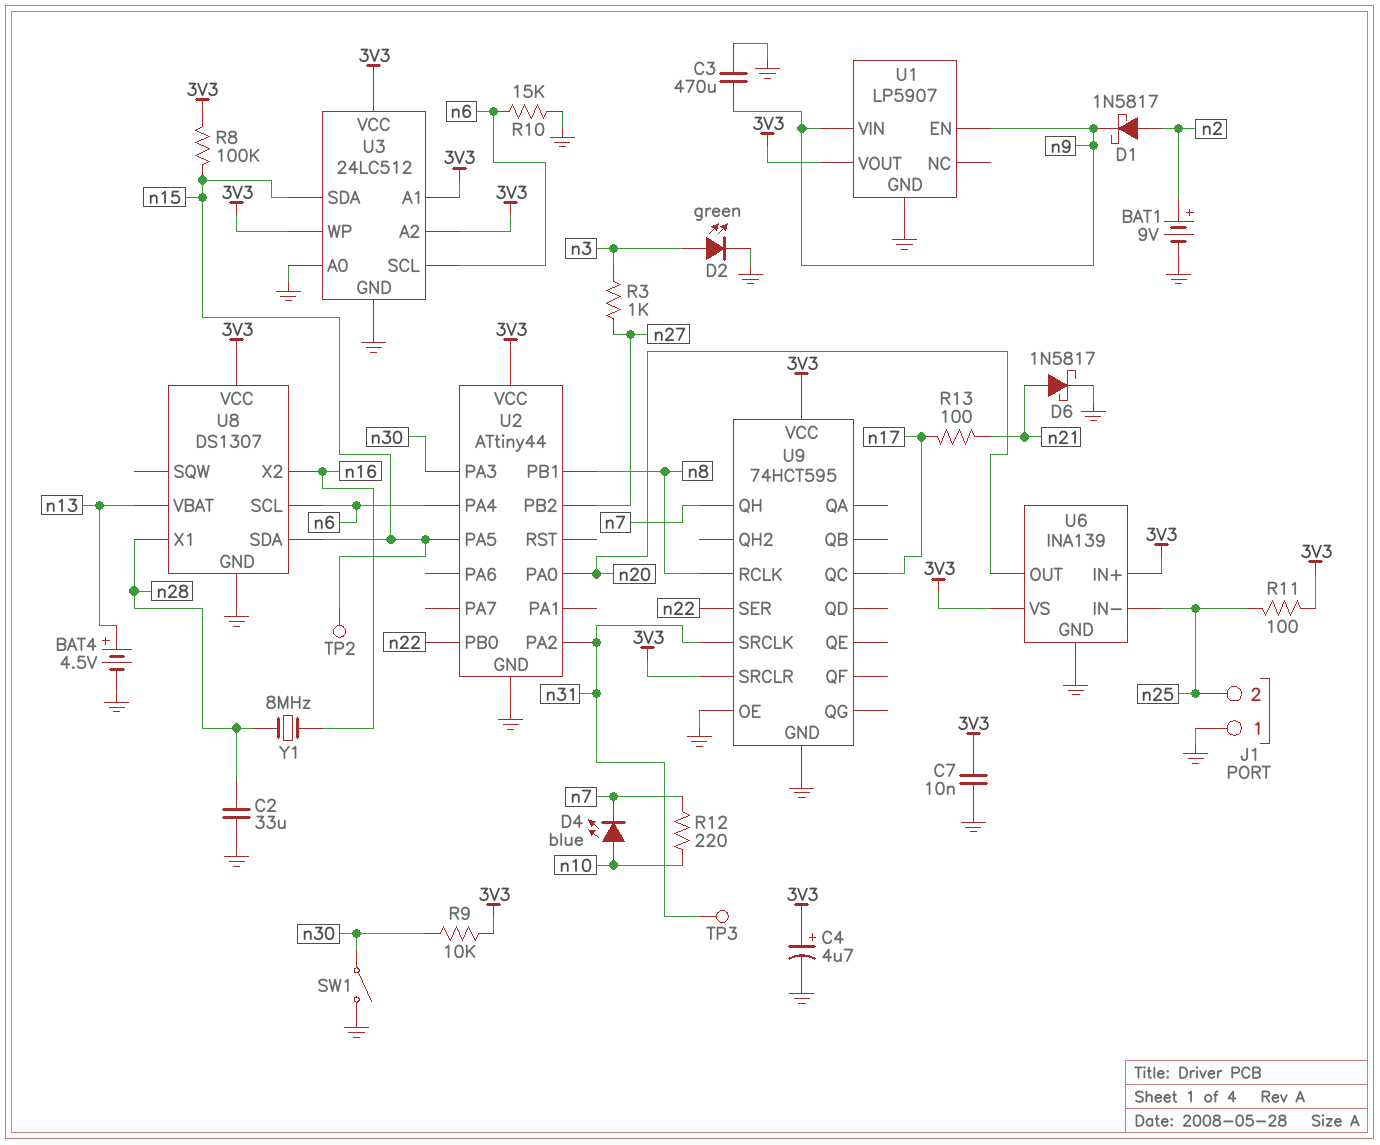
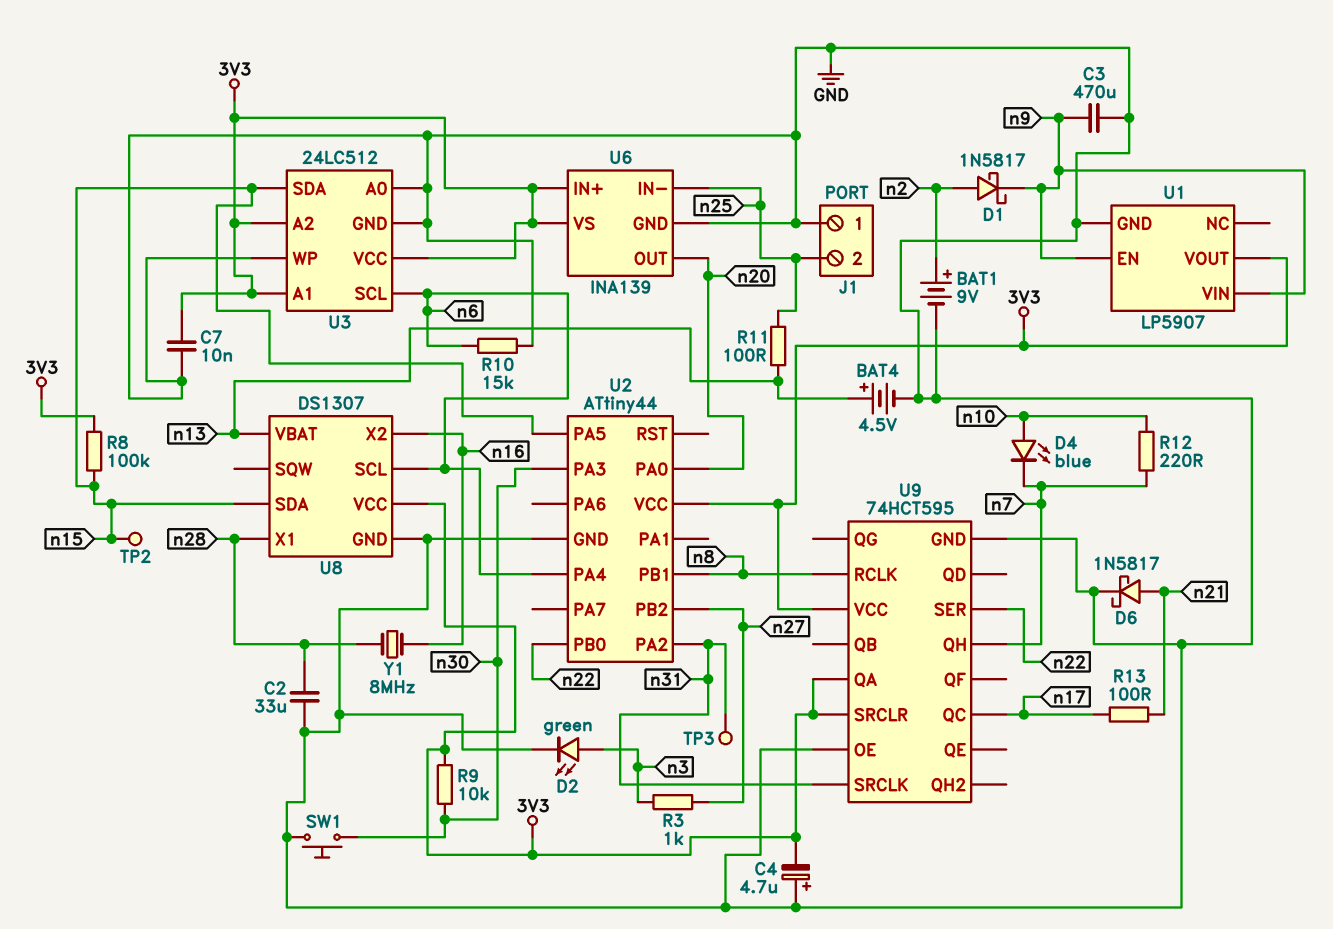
C4: 4.7uF (plus 3V3, minus GND) -> 4.7uF (plus GND, minus 3V3)
R11: 100 (3V3, n25) -> 100 (n13, n25)
SW1: switch (GND, n30) -> button (GND, n30)
U3 pin WP: 3V3 -> GND
U9 pin QA: none -> 3V3

